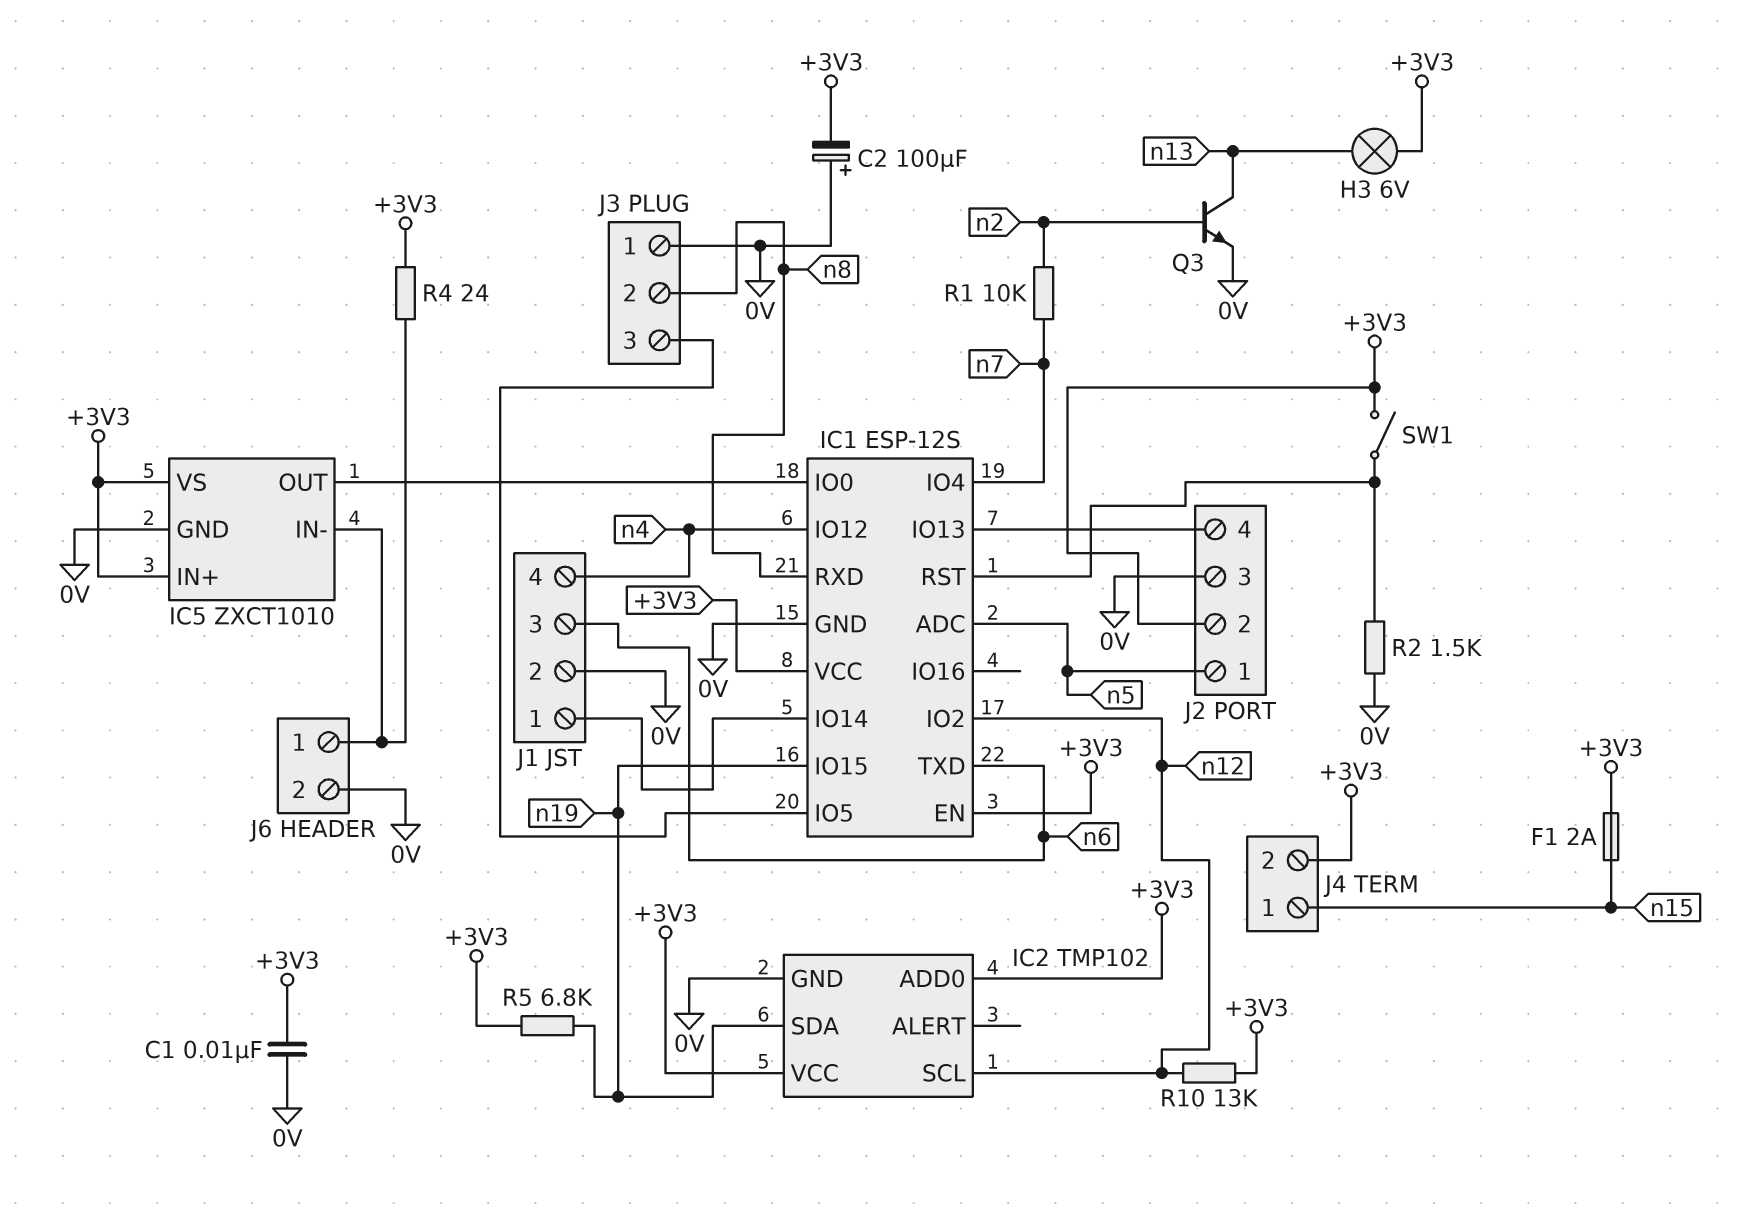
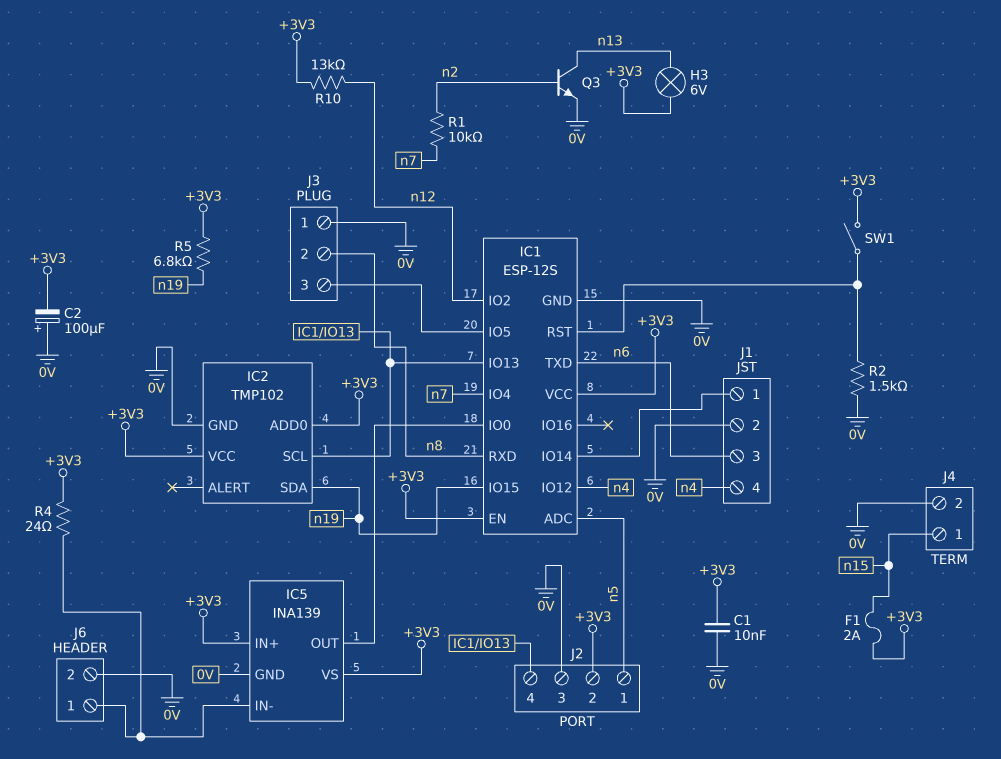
IC2 pin SCL: n12 -> IC1/IO13
IC5: ZXCT1010 -> INA139
J4 pin 2: +3V3 -> 0V

